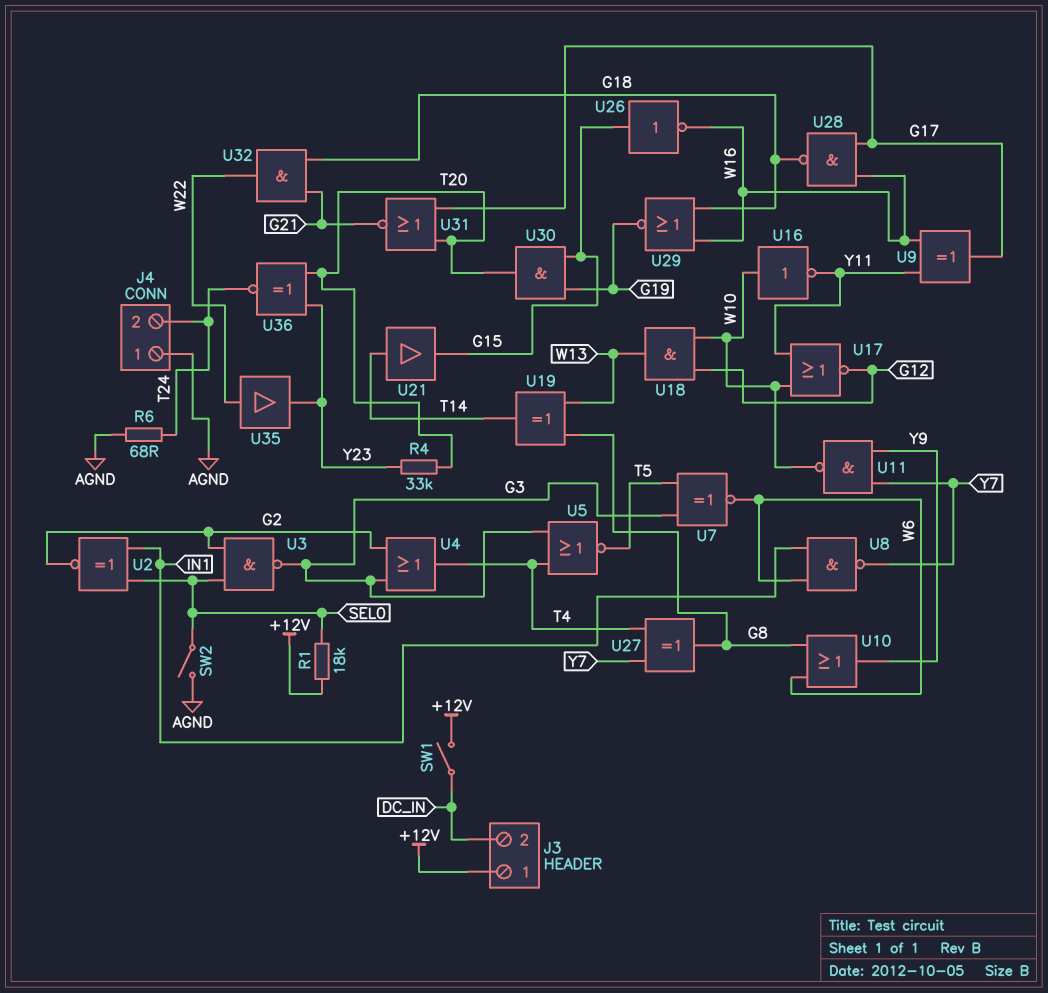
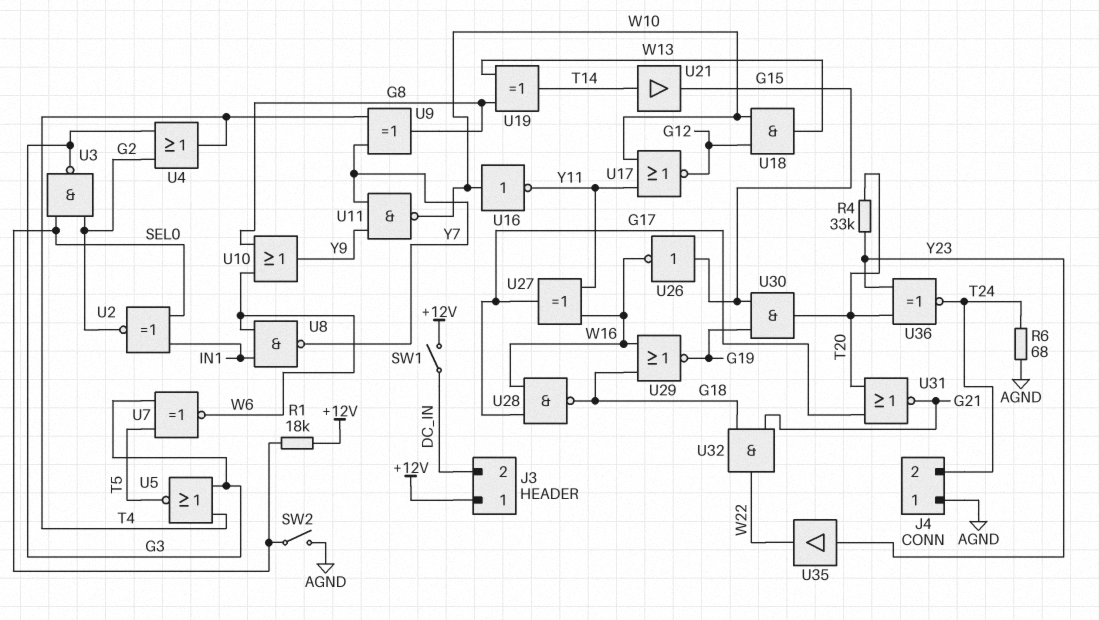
U9: XOR (in W16, in Y11, out G17) -> XOR (in T4, in Y7, out G8)
U27: XOR (in T4, in Y7, out G8) -> XOR (in W16, in Y11, out G17)
U35: buffer (in W22, out Y23) -> buffer (in Y23, out W22)

